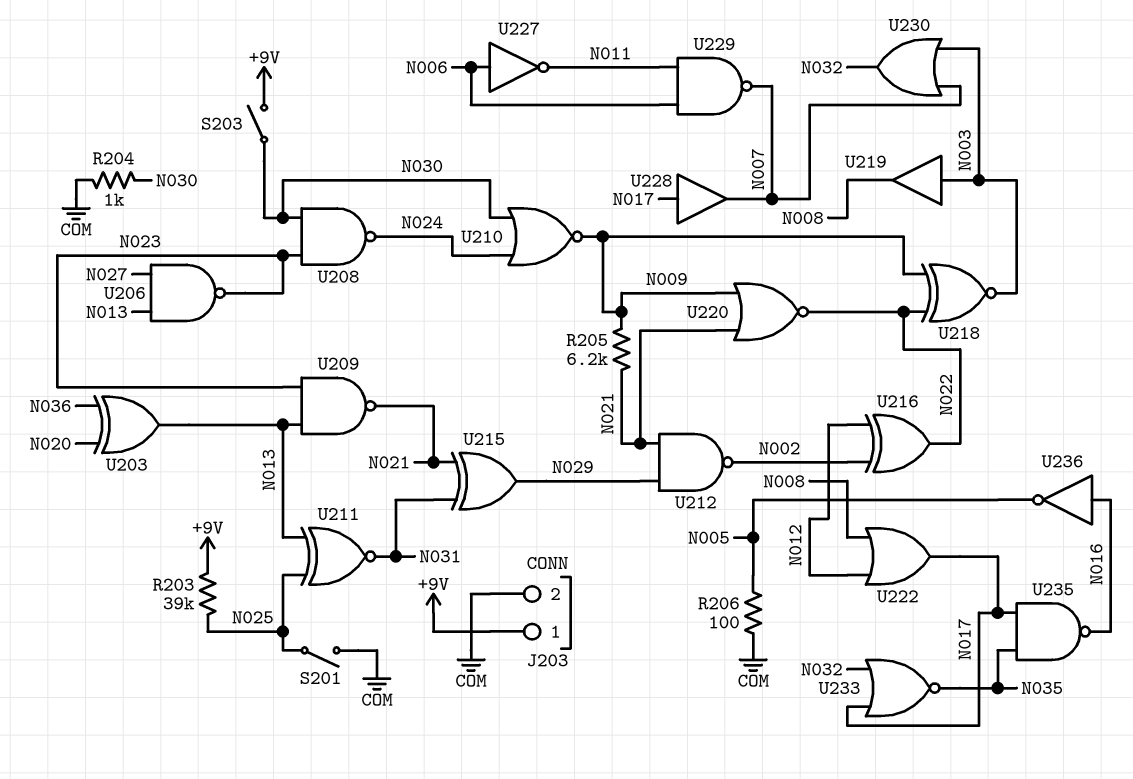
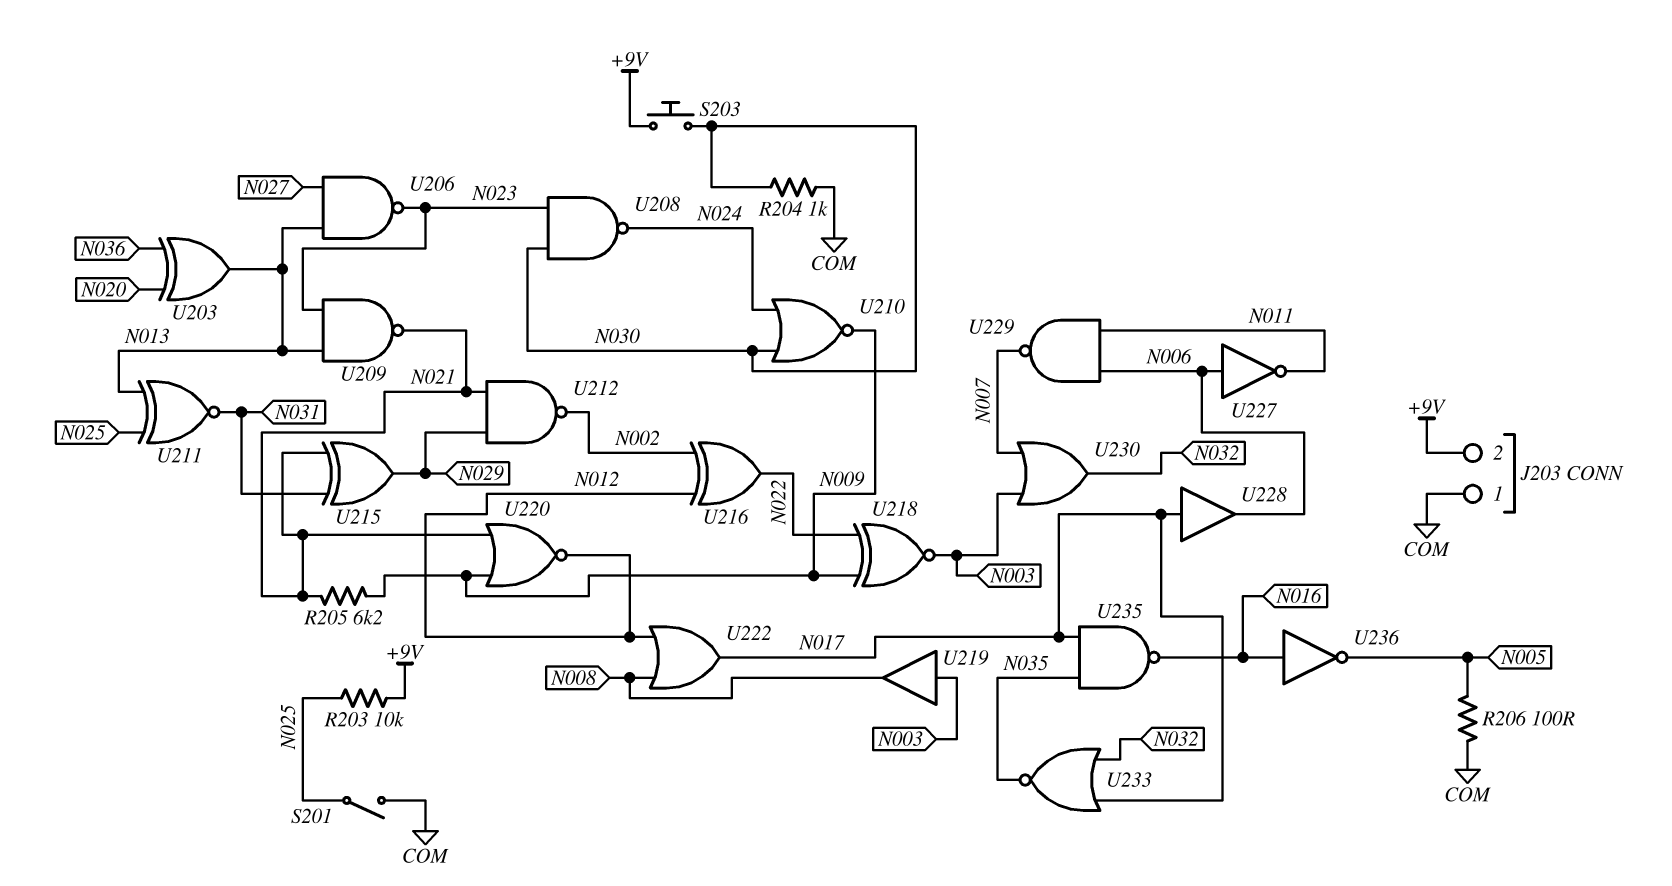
J203 pin 1: +9V -> COM
J203 pin 2: COM -> +9V
R203: 39k (+9V, N025) -> 10k (+9V, N025)
S203: switch (+9V, N030) -> button (+9V, N030)
U220: NOR (in N009, in N021, out N022) -> NOR (in N009, in N021, out N012)
U228: buffer (in N017, out N007) -> buffer (in N017, out N006)

